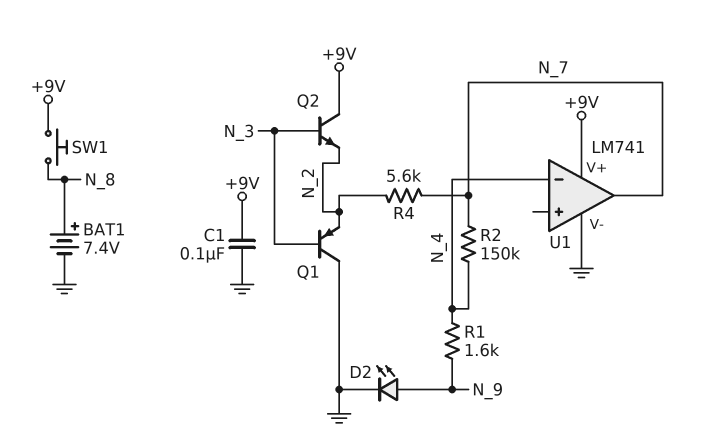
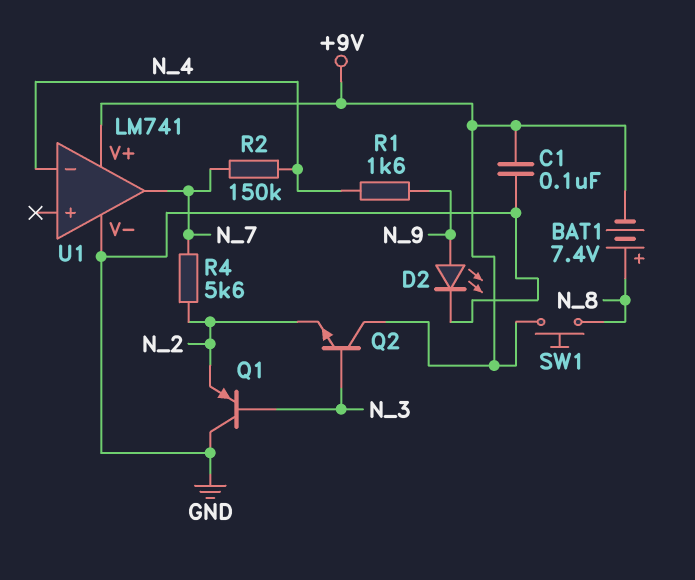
BAT1: 7.4V (plus N_8, minus GND) -> 7.4V (plus N_8, minus +9V)

